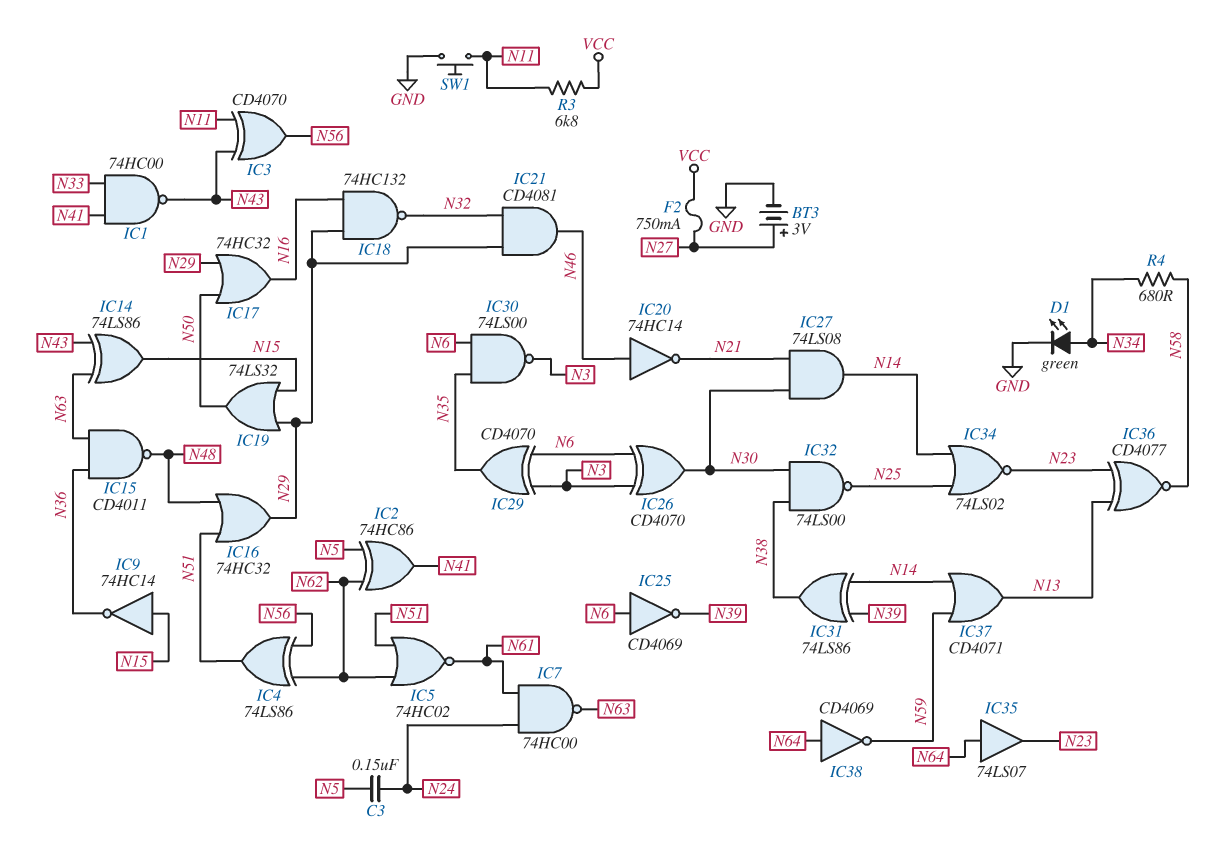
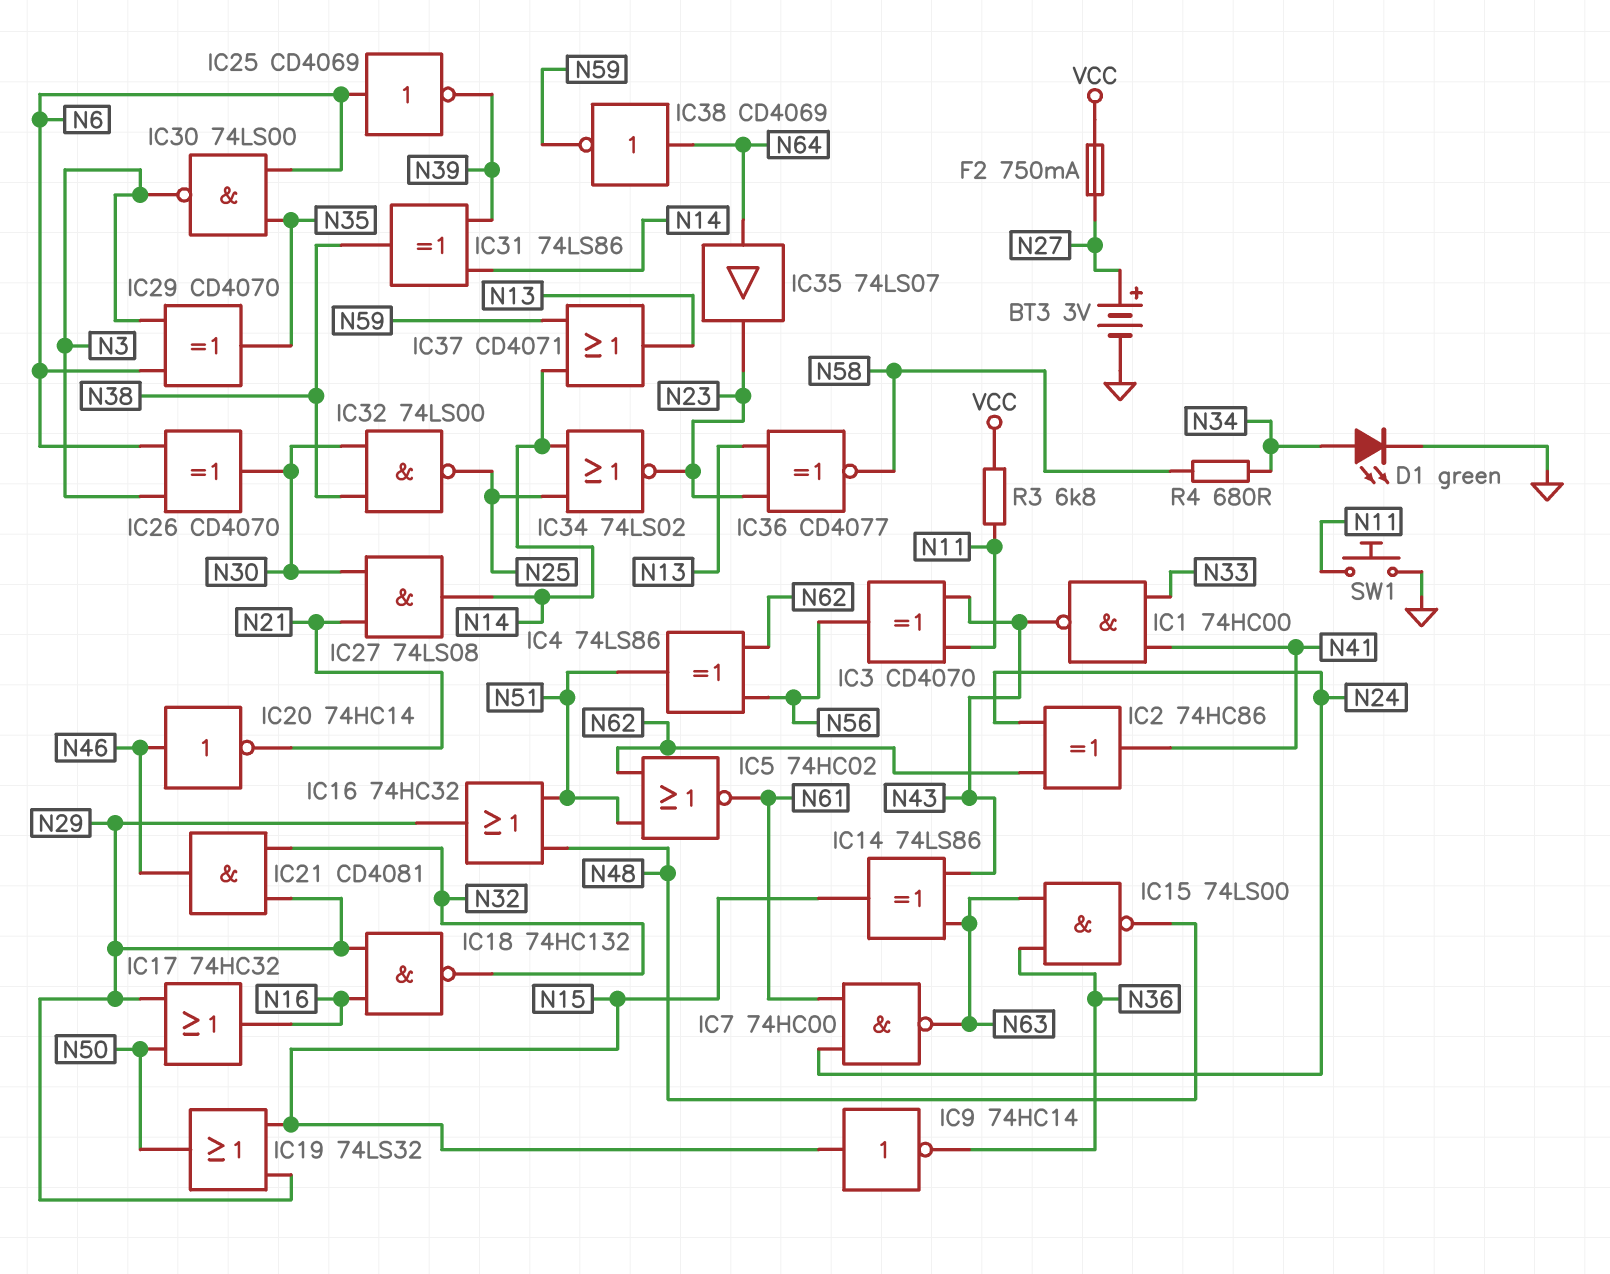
C3: 150nF (N5, N24) -> none
IC2: XOR 74HC86 (in N5, in N62, out N41) -> XOR 74HC86 (in N24, in N62, out N41)
IC15: NAND CD4011 (in N36, in N63, out N48) -> NAND 74LS00 (in N36, in N63, out N48)

